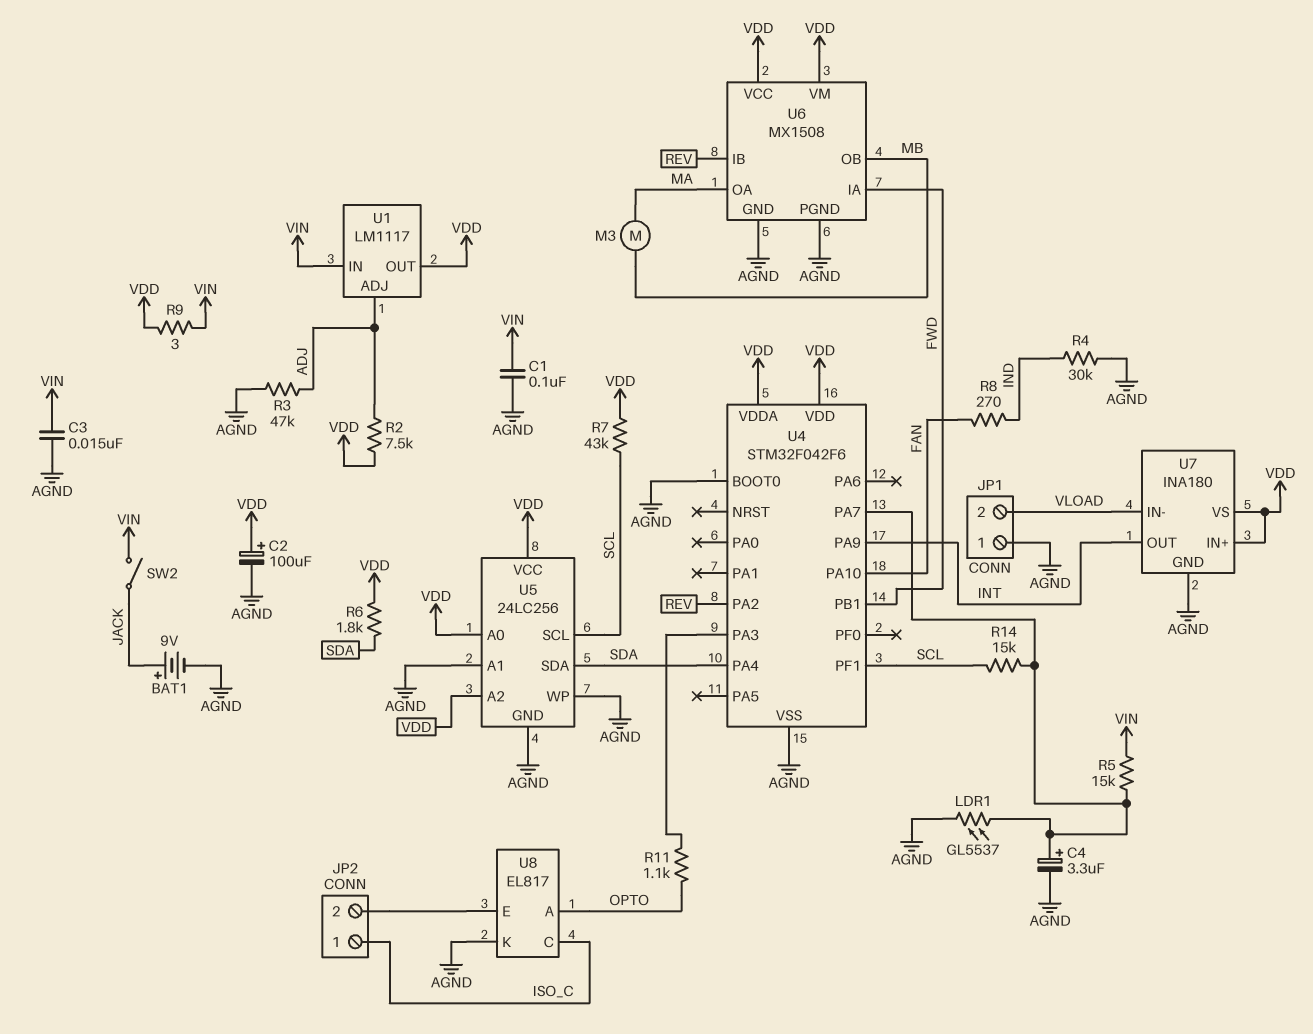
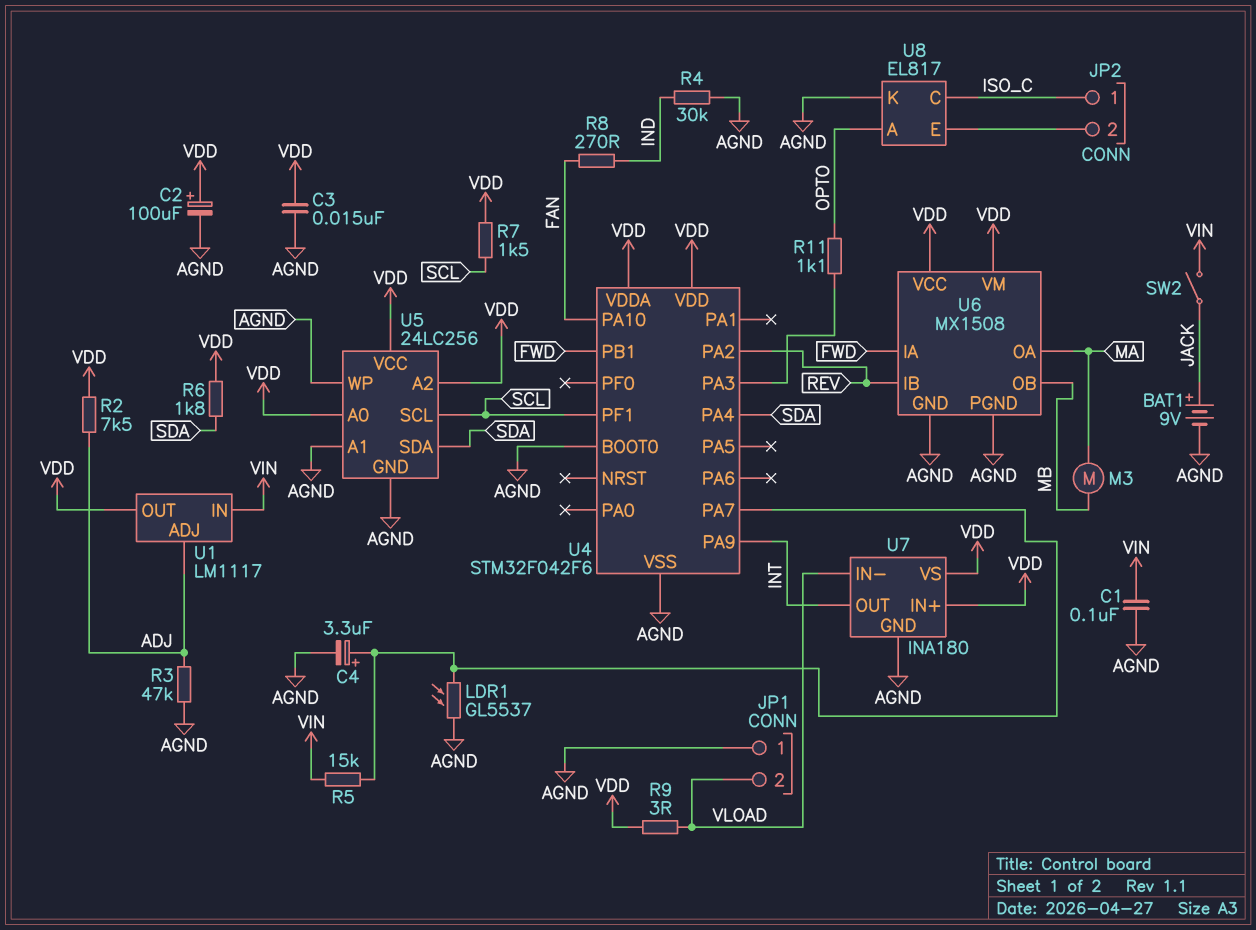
C3: 15nF (AGND, VIN) -> 15nF (AGND, VDD)
R7: 43k (SCL, VDD) -> 1.5k (SCL, VDD)
R9: 3 (VDD, VIN) -> 3 (VDD, VLOAD)
R14: 15k (SCL, U4/PA7) -> none

